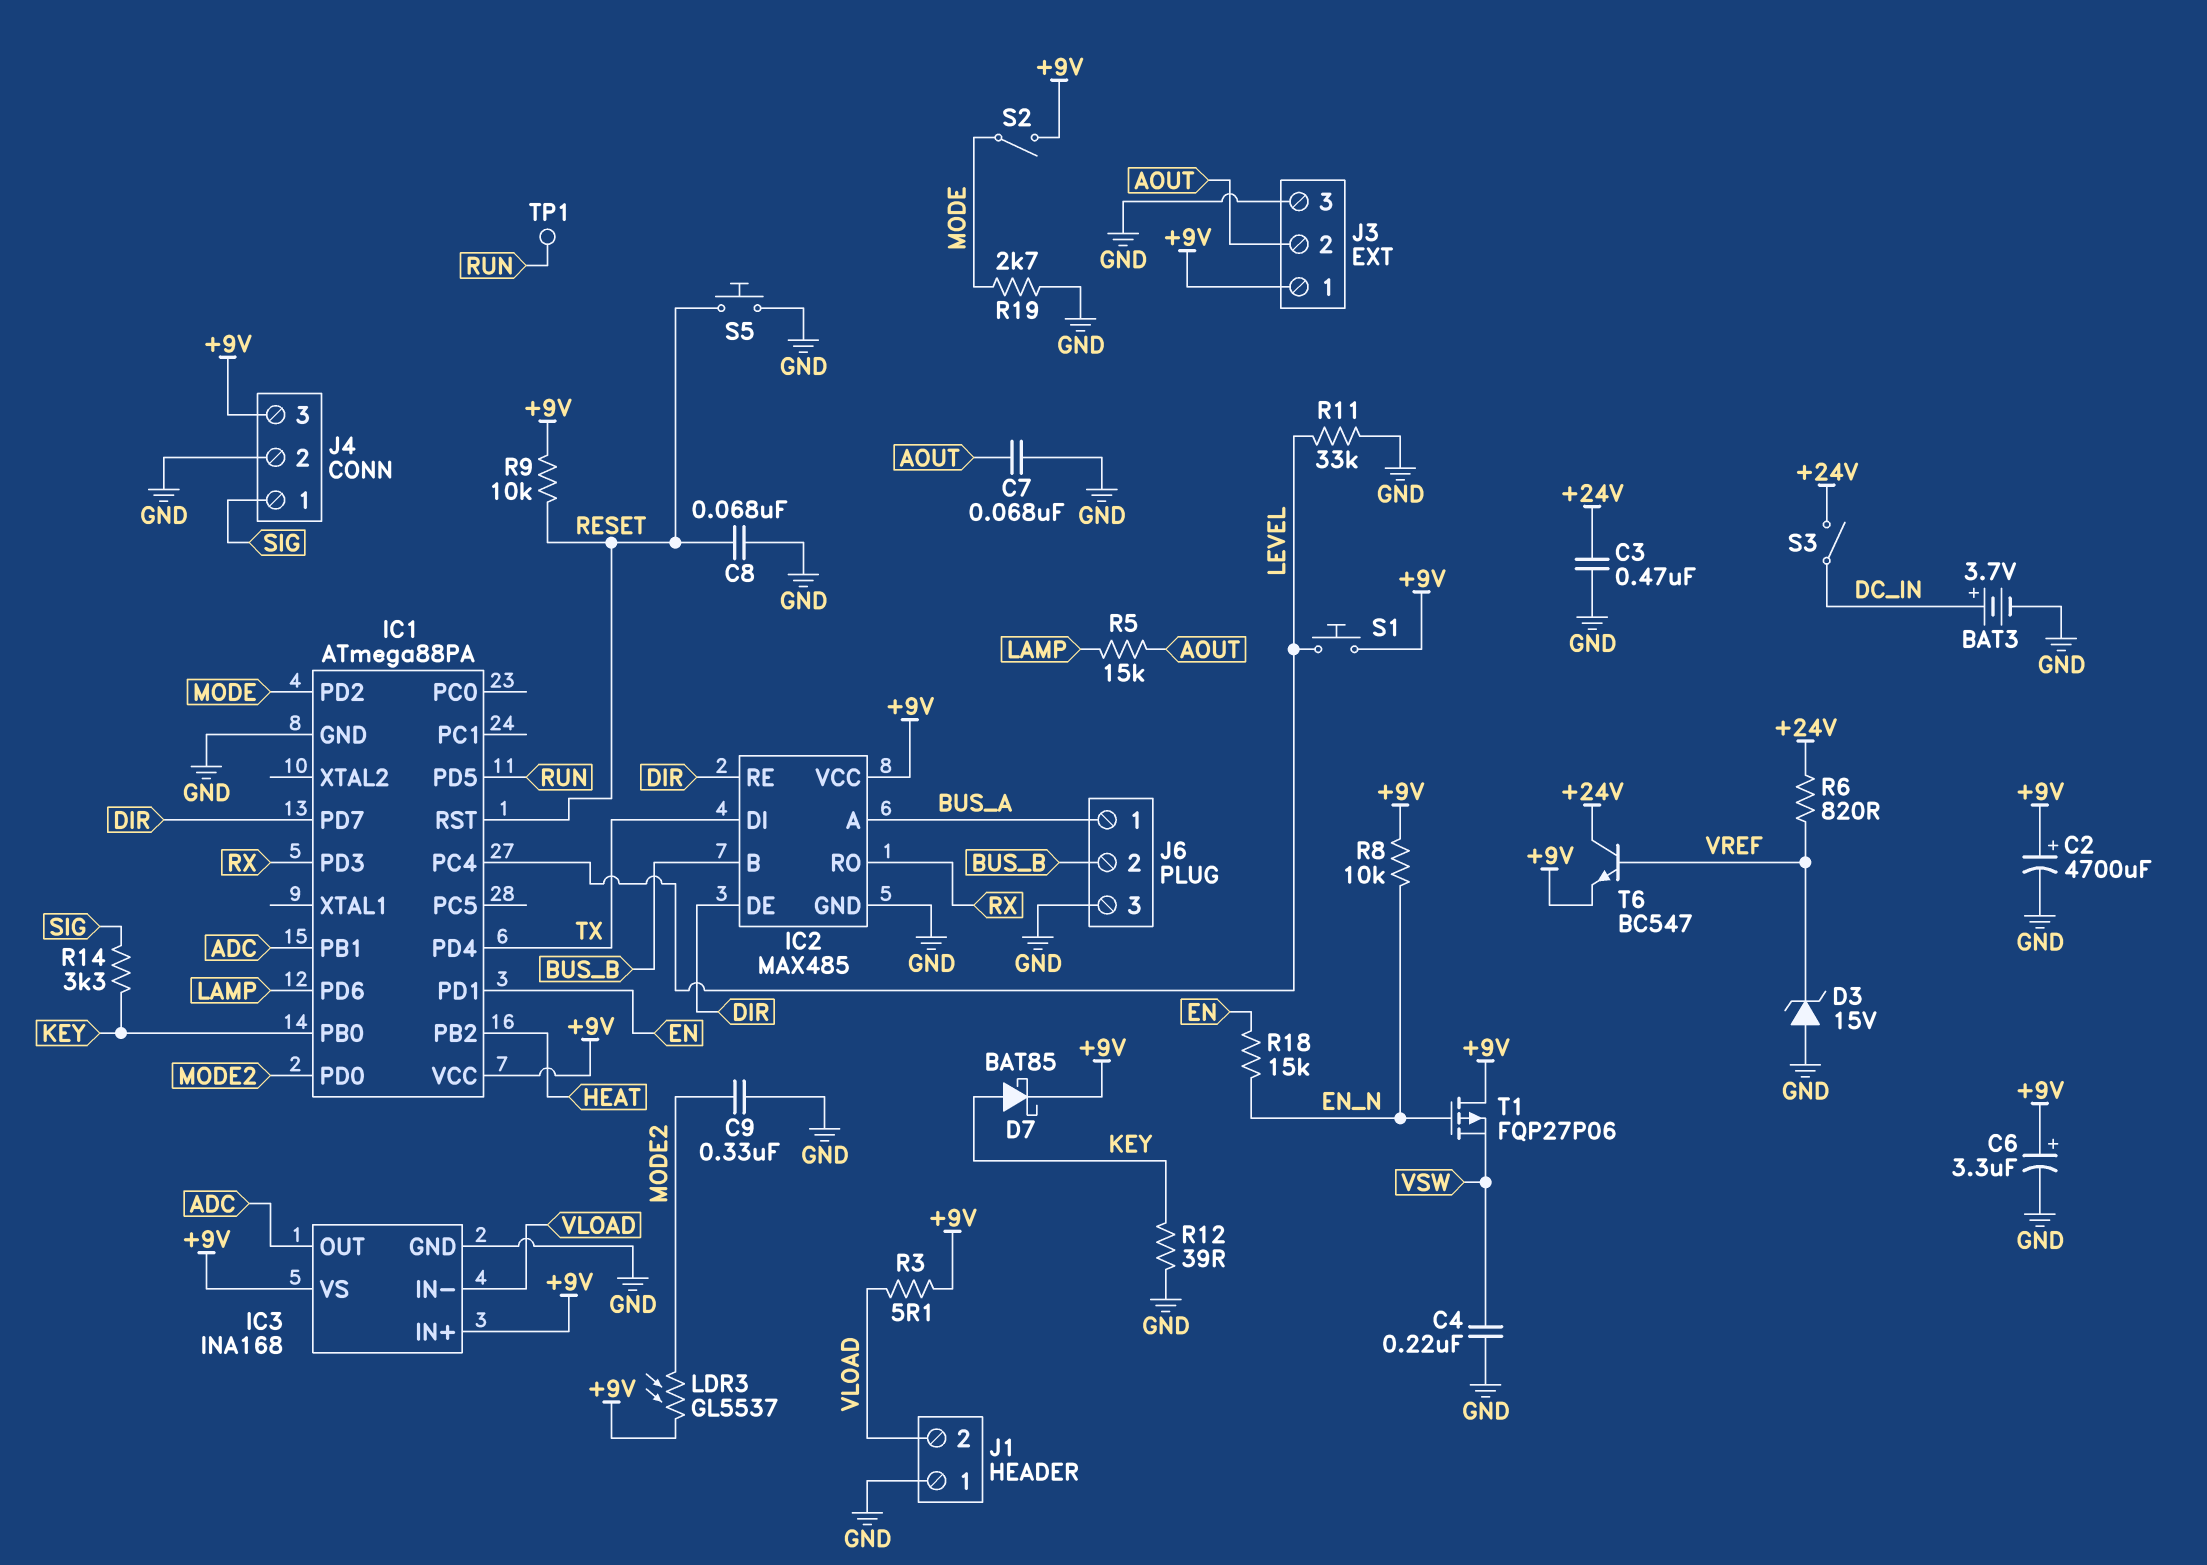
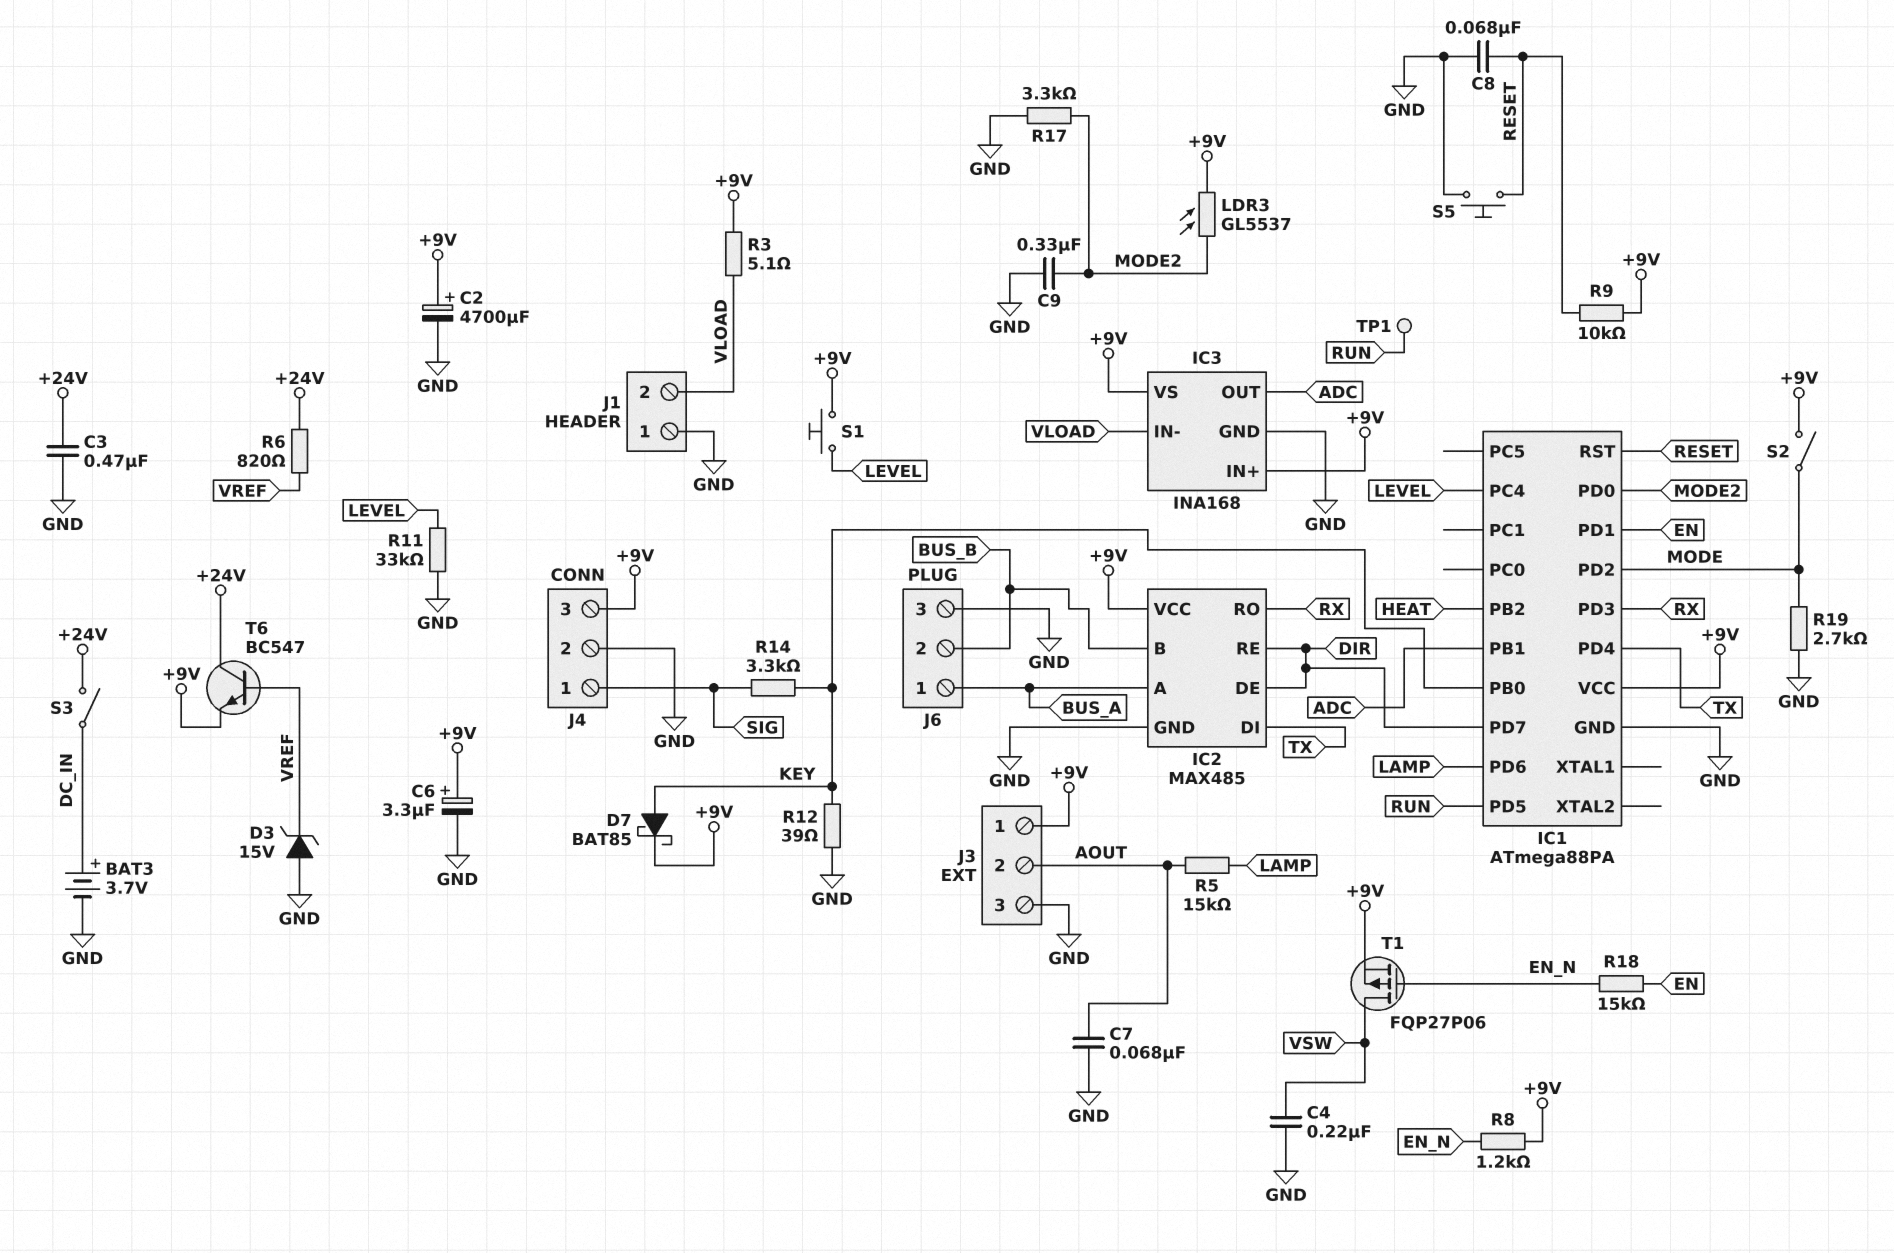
R8: 10k (+9V, EN_N) -> 1.2k (+9V, EN_N)
R17: none -> 3.3k (GND, MODE2)
T1: PMOS FQP27P06 (G EN_N, D +9V, S VSW) -> PMOS FQP27P06 (G EN_N, D VSW, S +9V)

